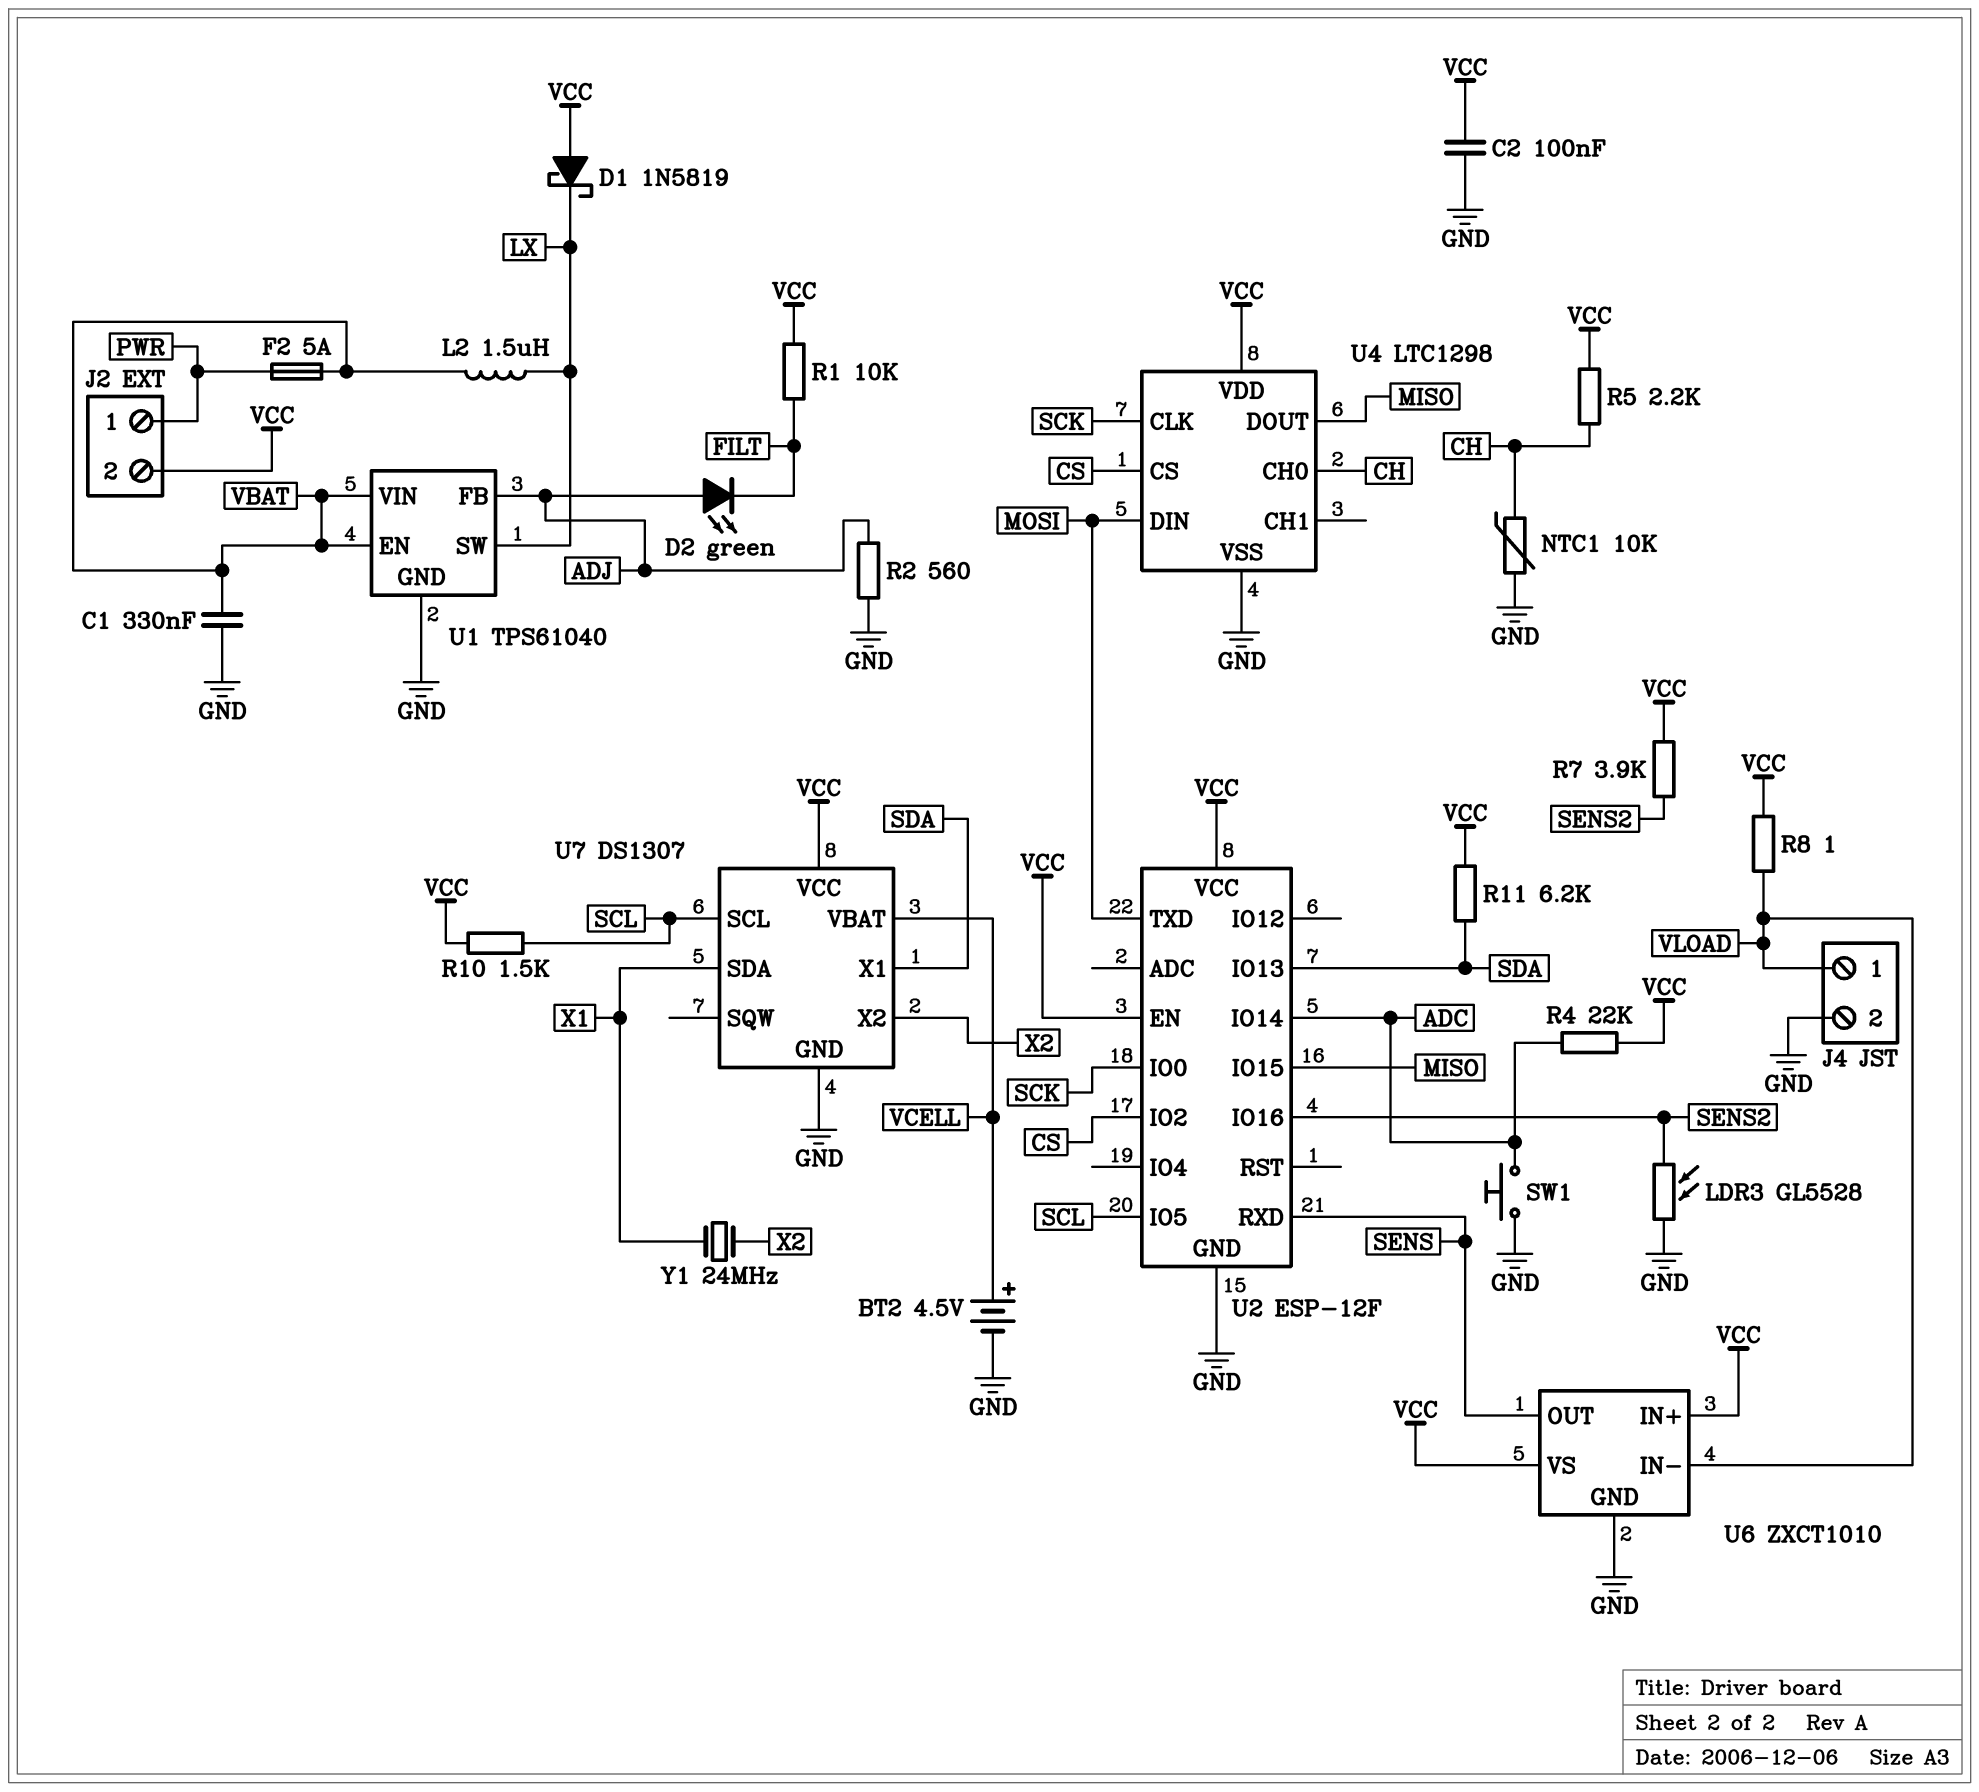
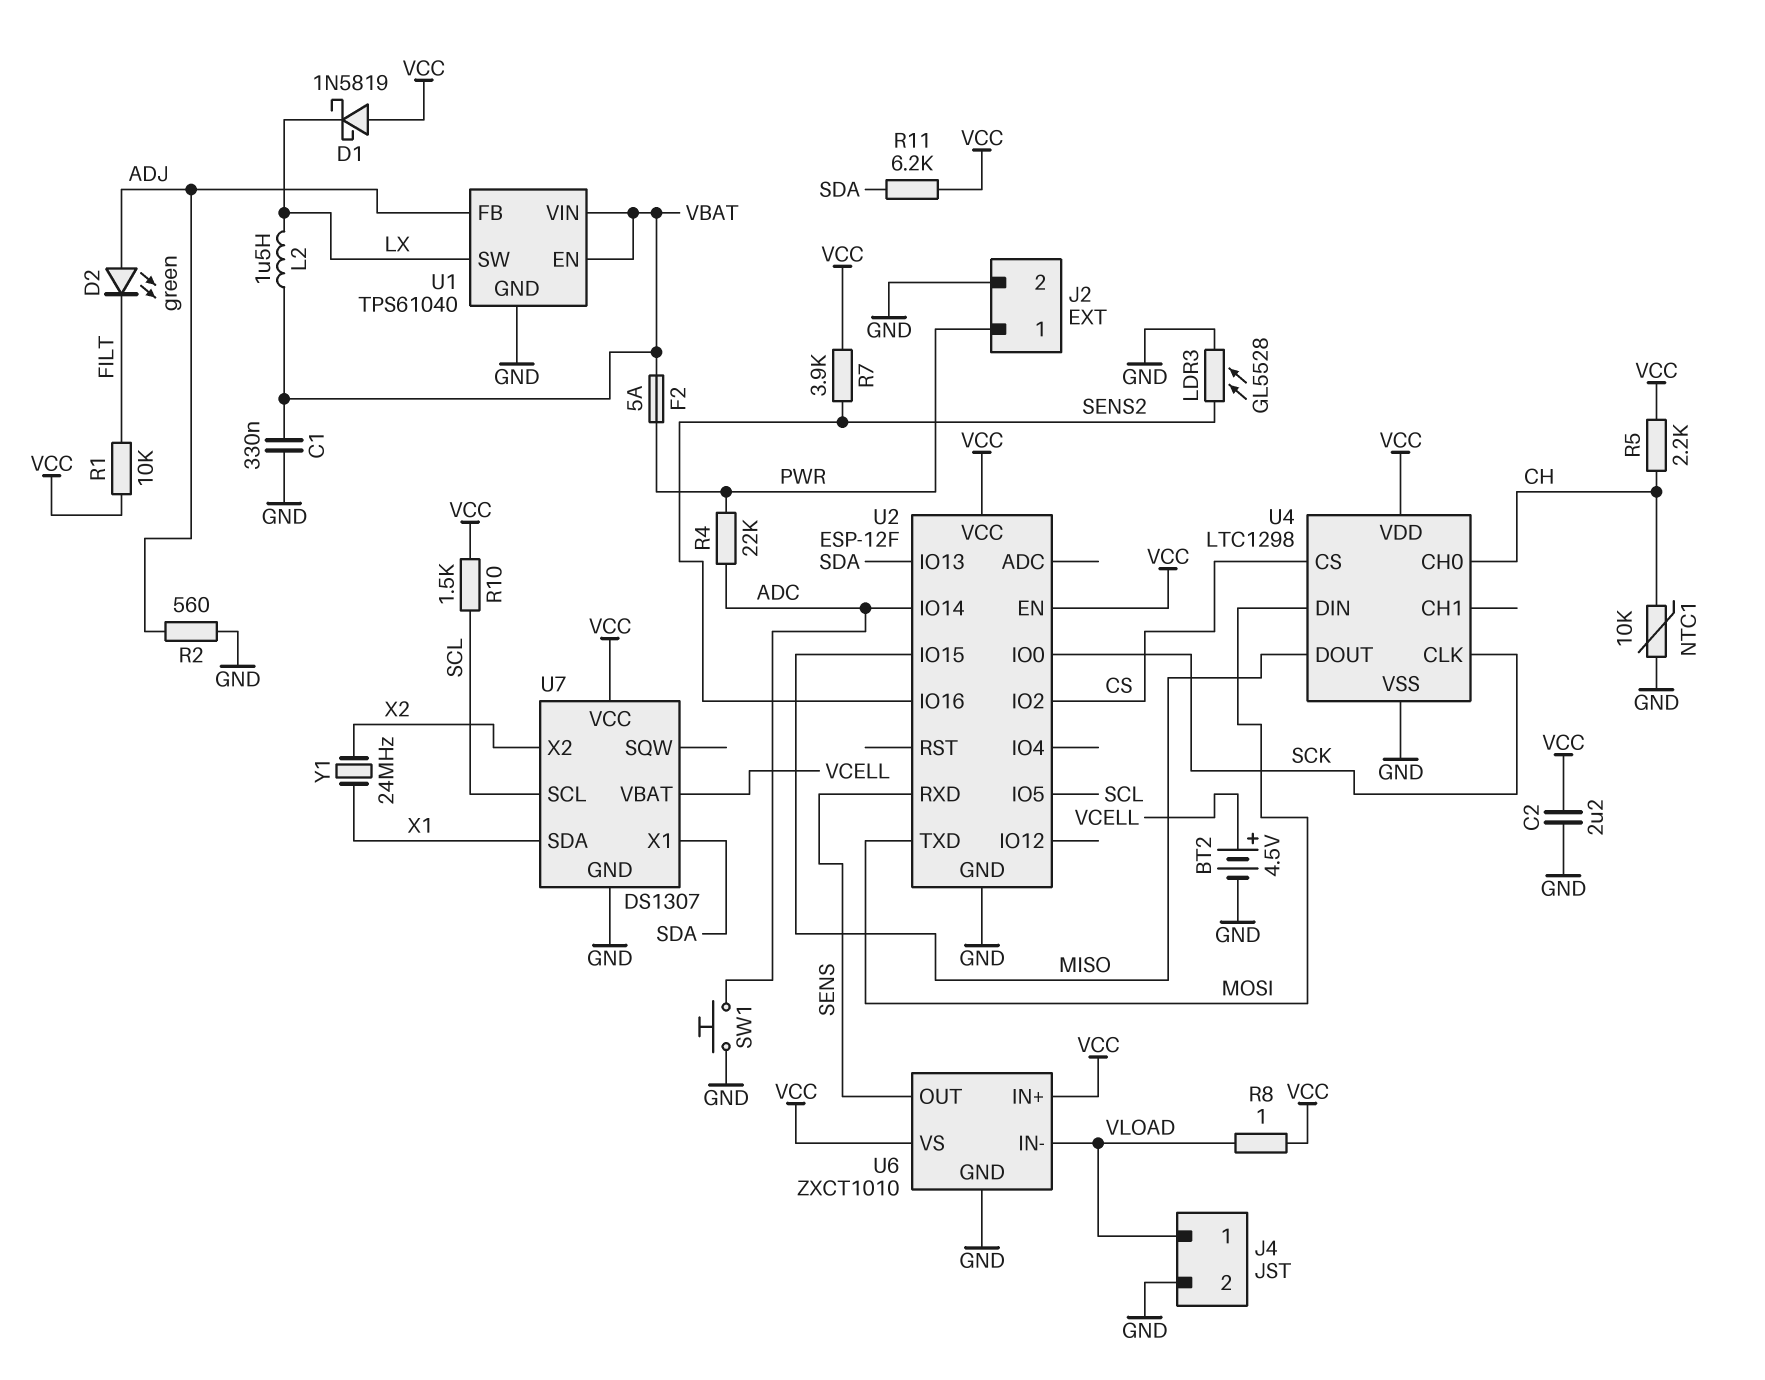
C2: 100nF (GND, VCC) -> 2.2uF (GND, VCC)
J2 pin 2: VCC -> GND
R4: 22k (ADC, VCC) -> 22k (ADC, PWR)

